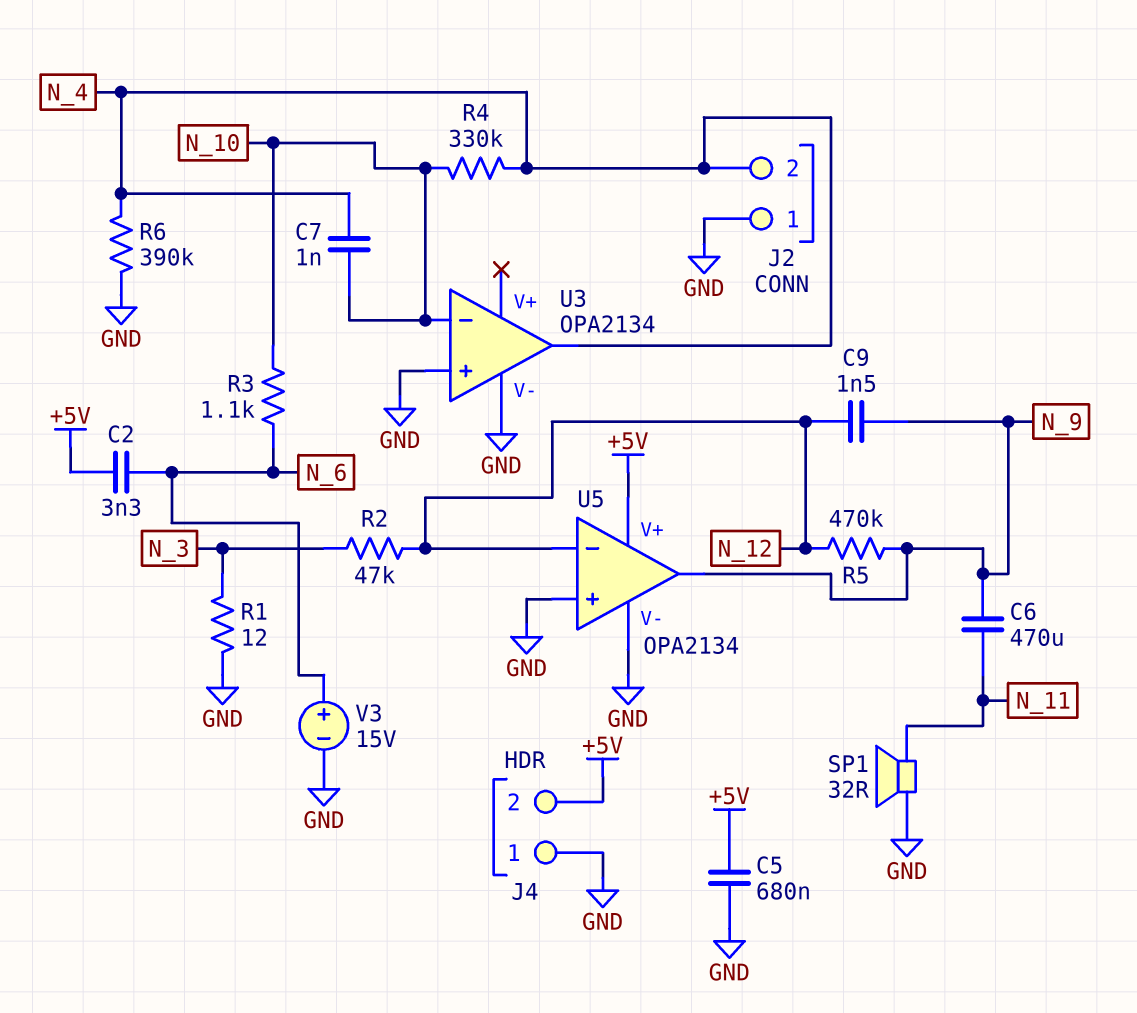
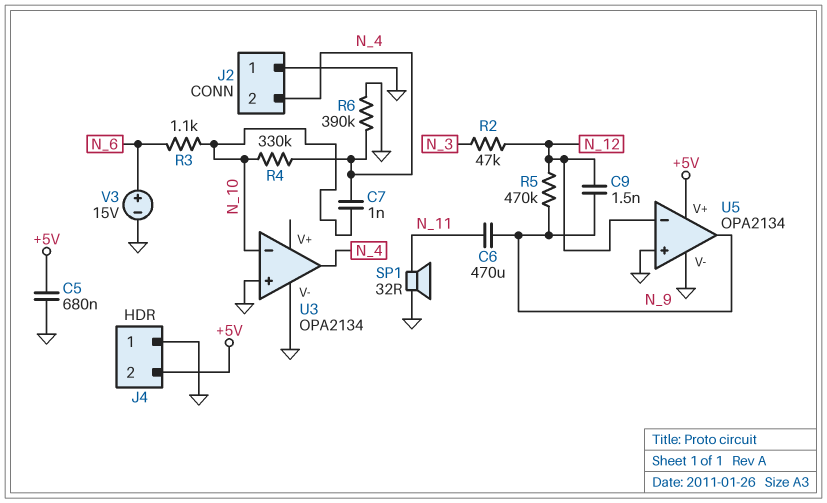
C2: 3.3nF (+5V, N_6) -> none
R1: 12 (GND, N_3) -> none

